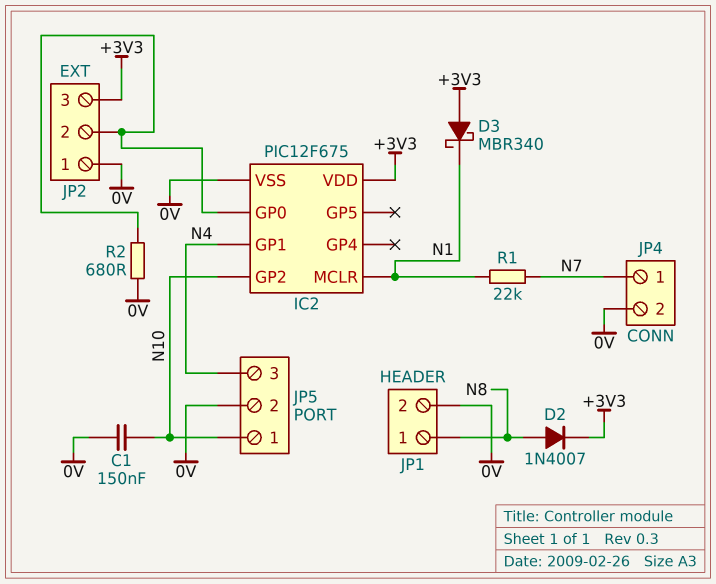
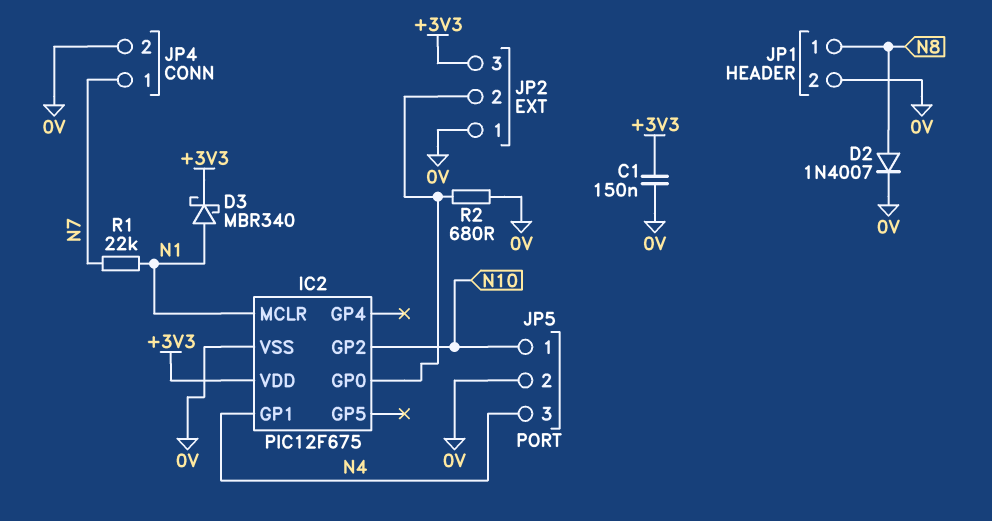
C1: 150nF (0V, N10) -> 150nF (+3V3, 0V)
D2: diode 1N4007 (A N8, K +3V3) -> diode 1N4007 (A N8, K 0V)
D3: schottky MBR340 (A +3V3, K N1) -> schottky MBR340 (A N1, K +3V3)

